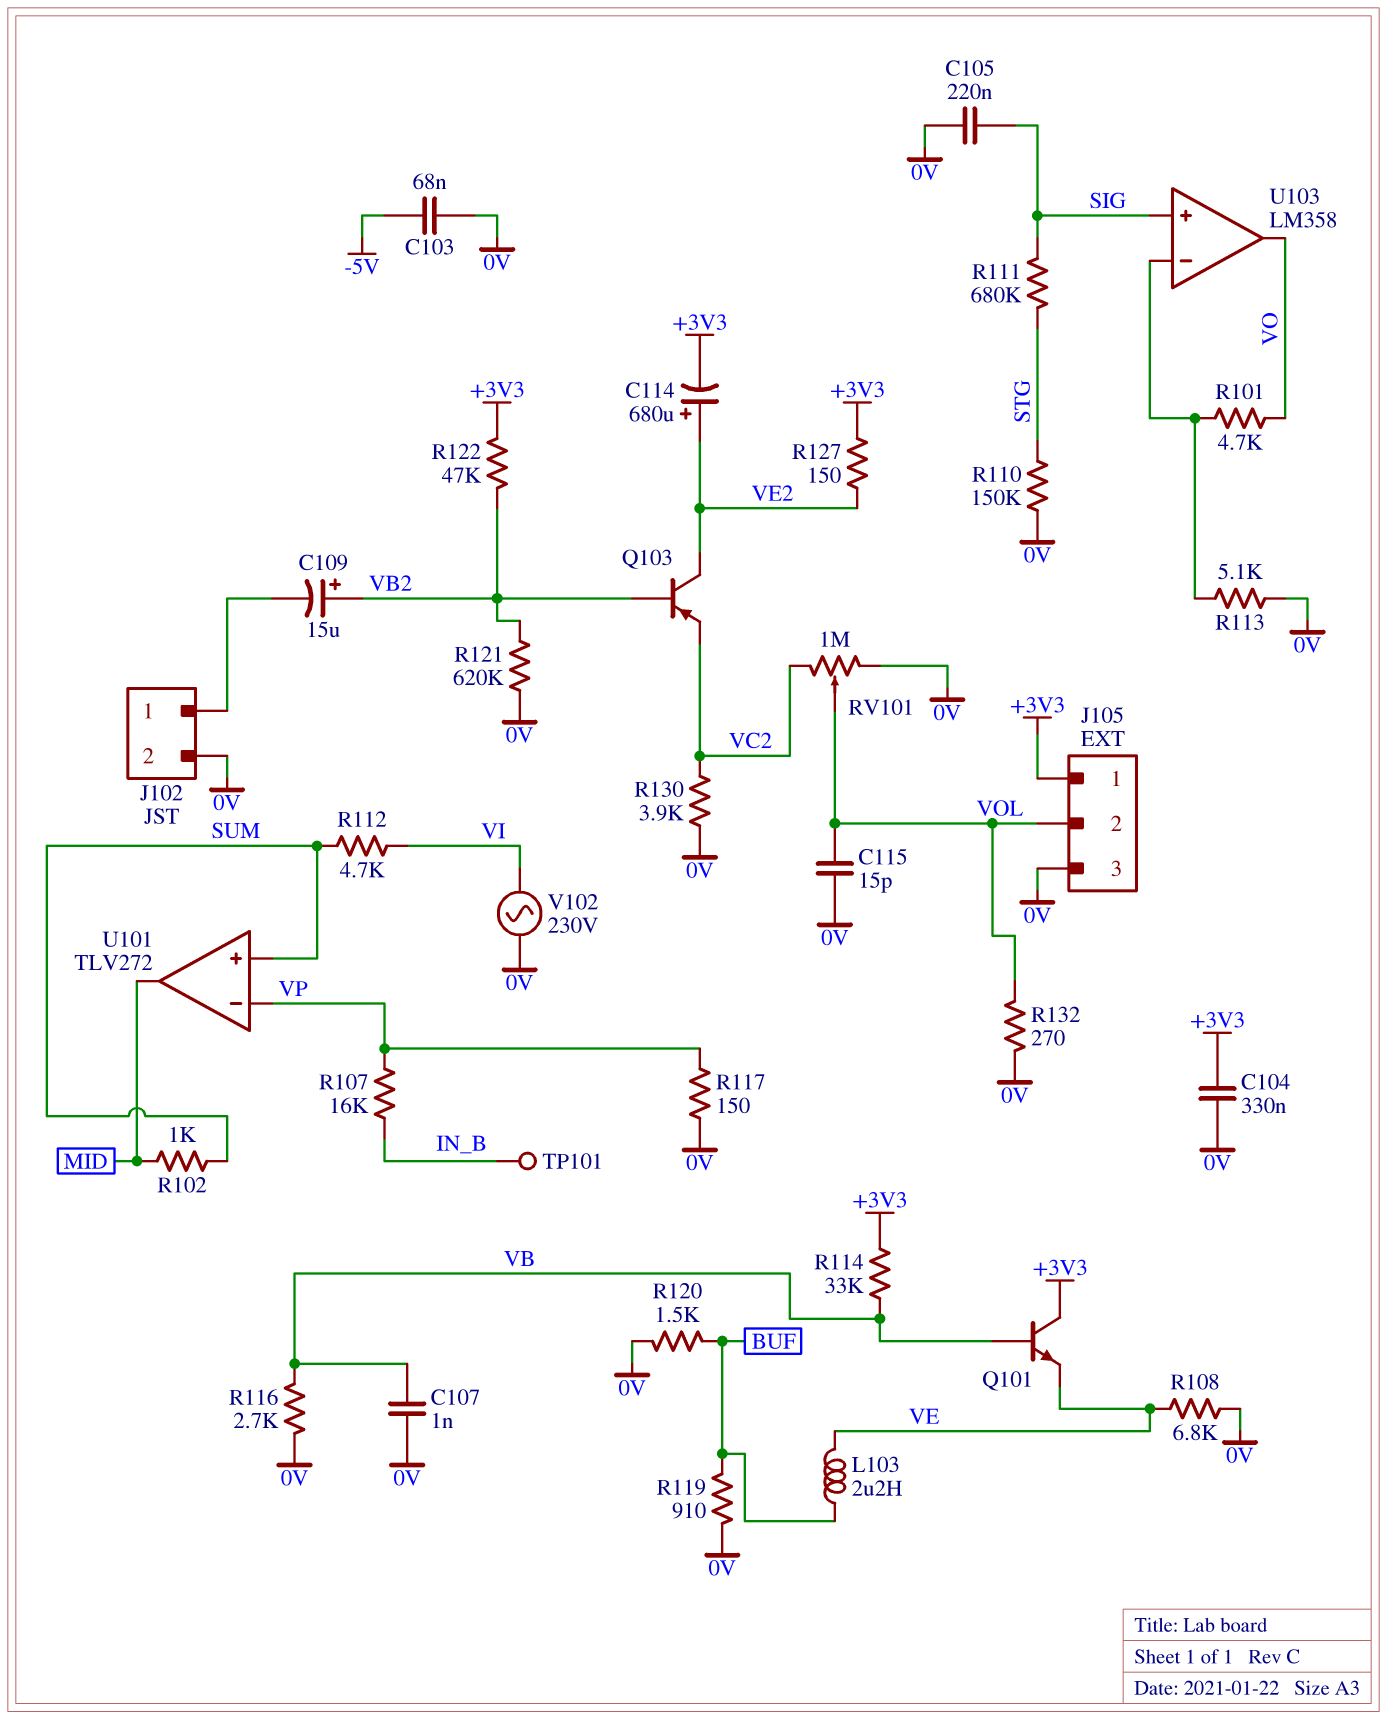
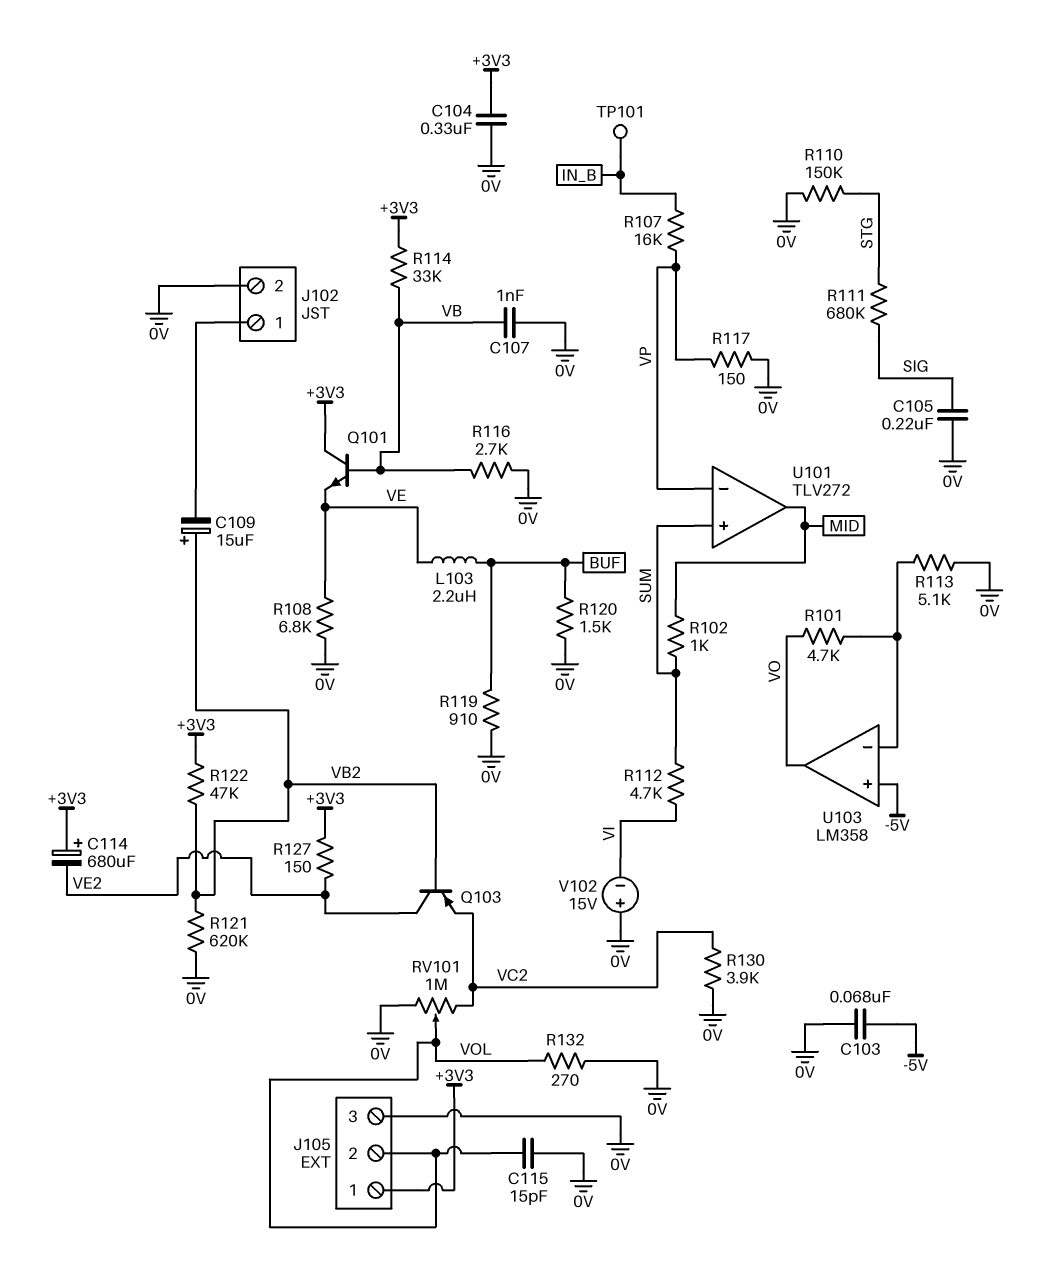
C114: 680uF (plus VE2, minus +3V3) -> 680uF (plus +3V3, minus VE2)
U103 pin in+: SIG -> -5V
V102: AC 230V (0V, VI) -> 15V (plus 0V, minus VI)

